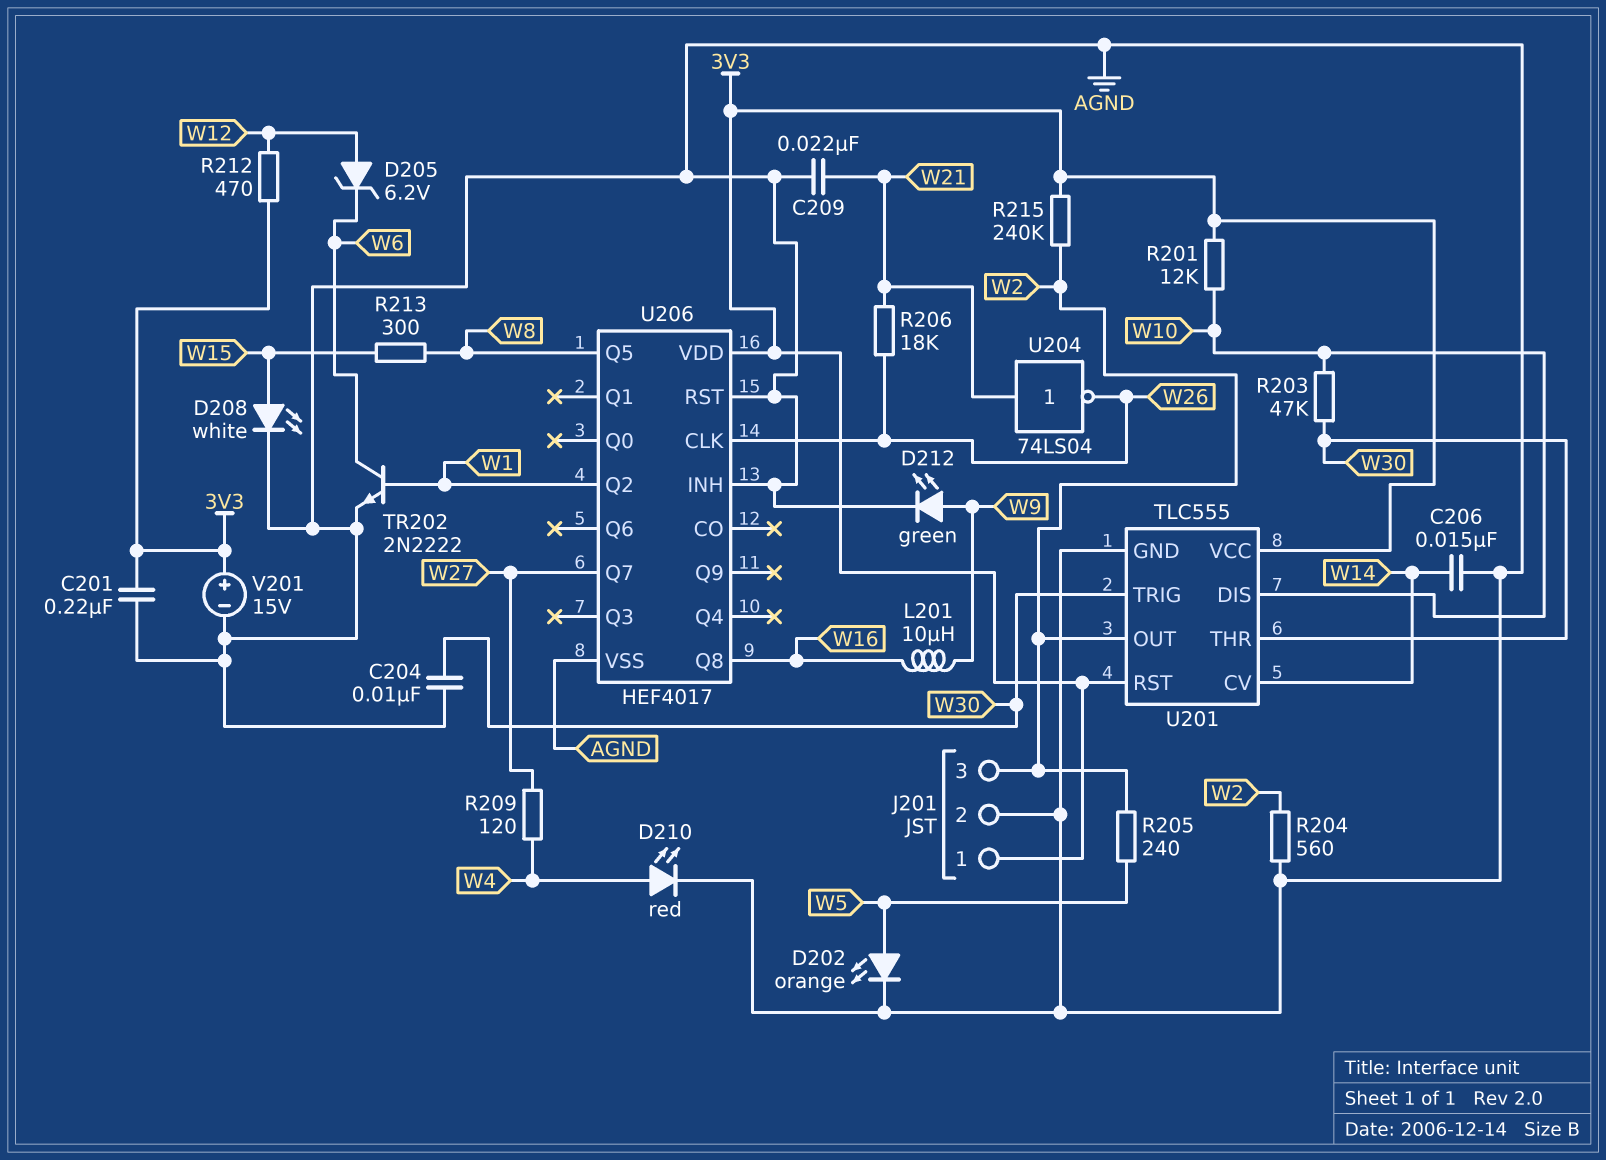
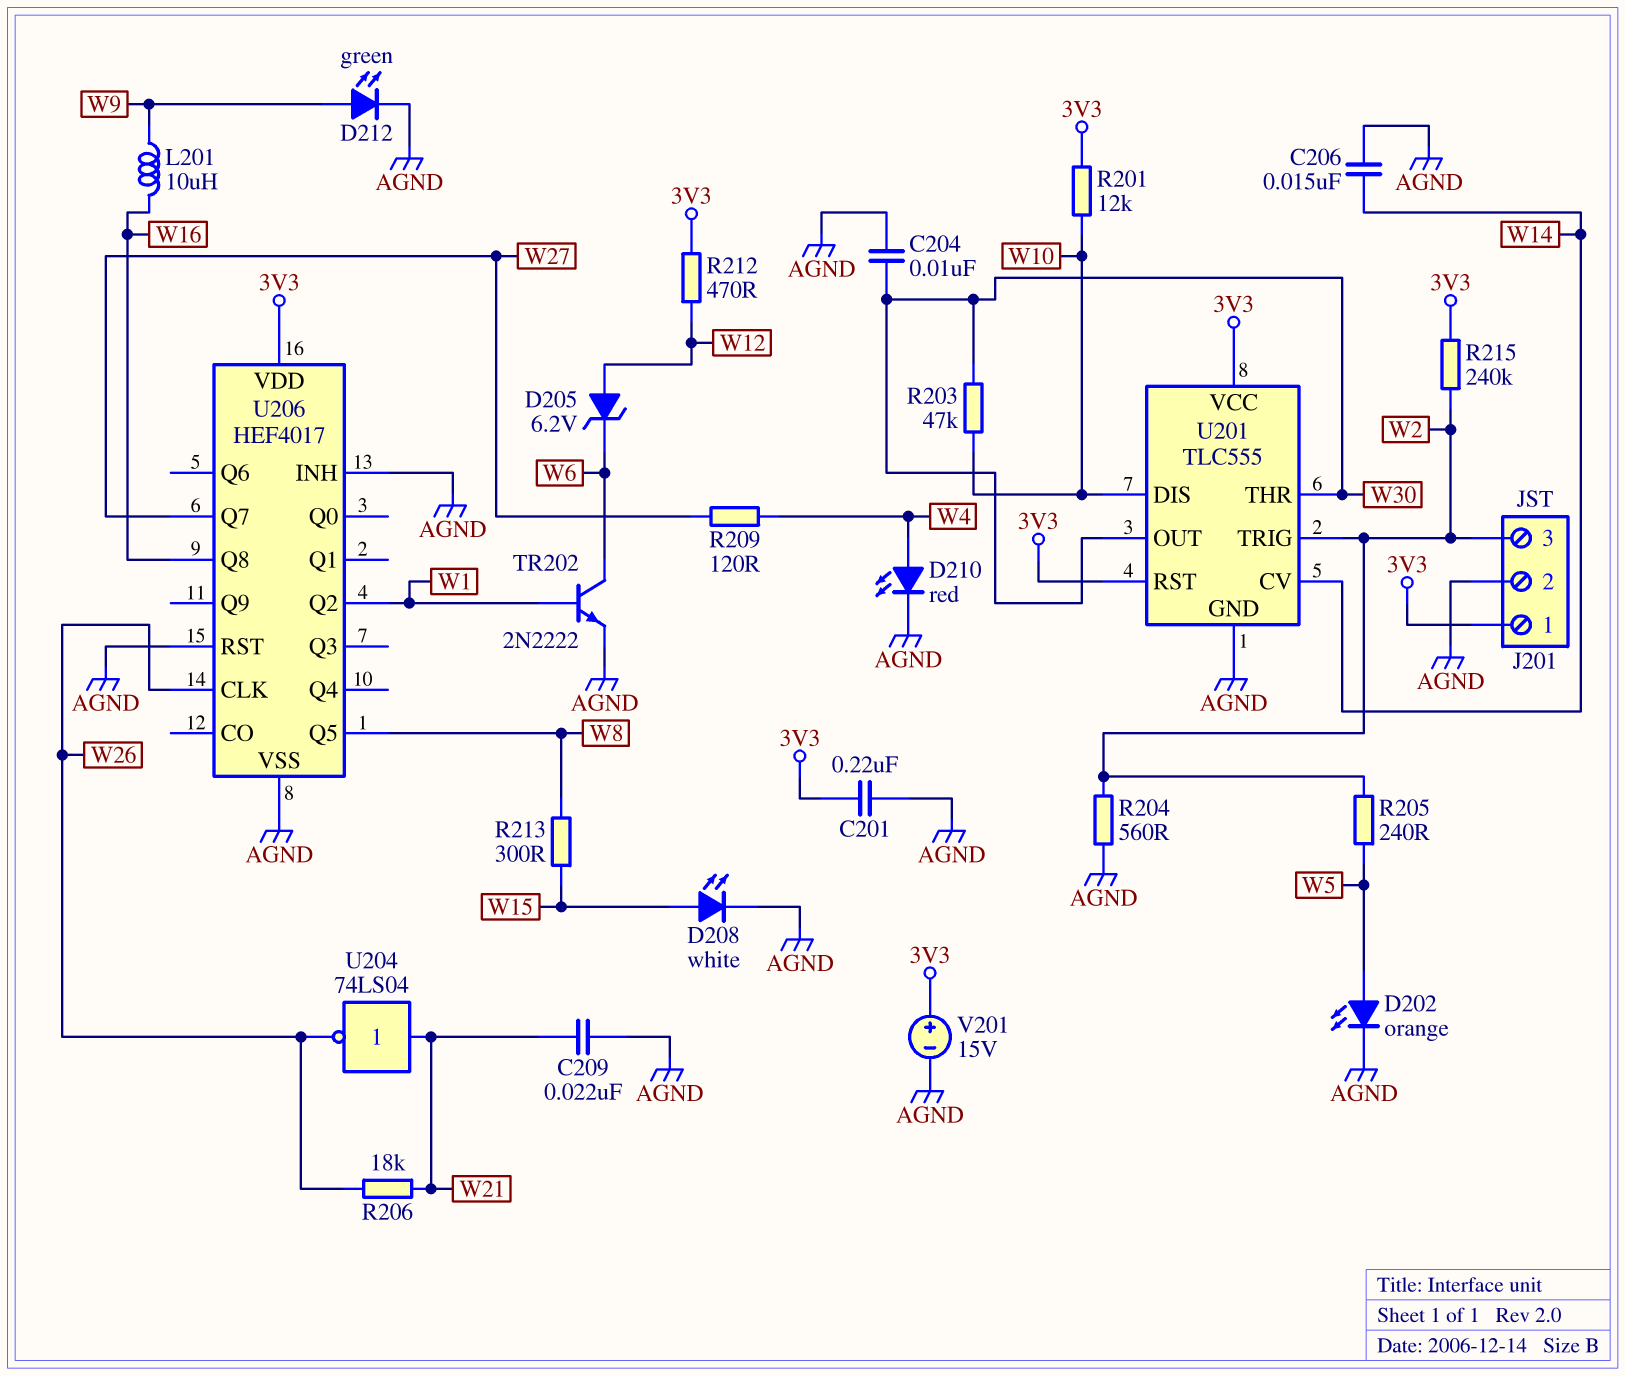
U201 pin OUT: W2 -> W30
U201 pin TRIG: W30 -> W2

